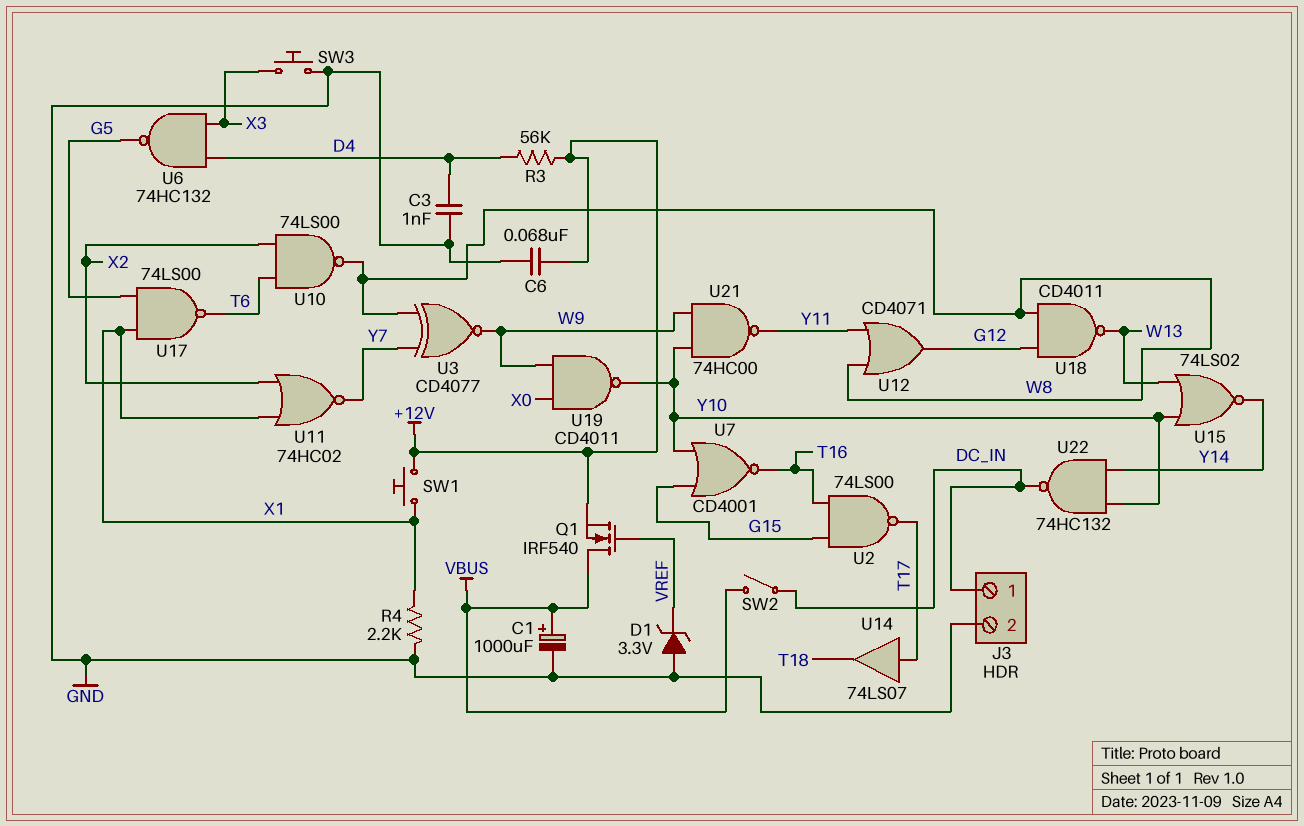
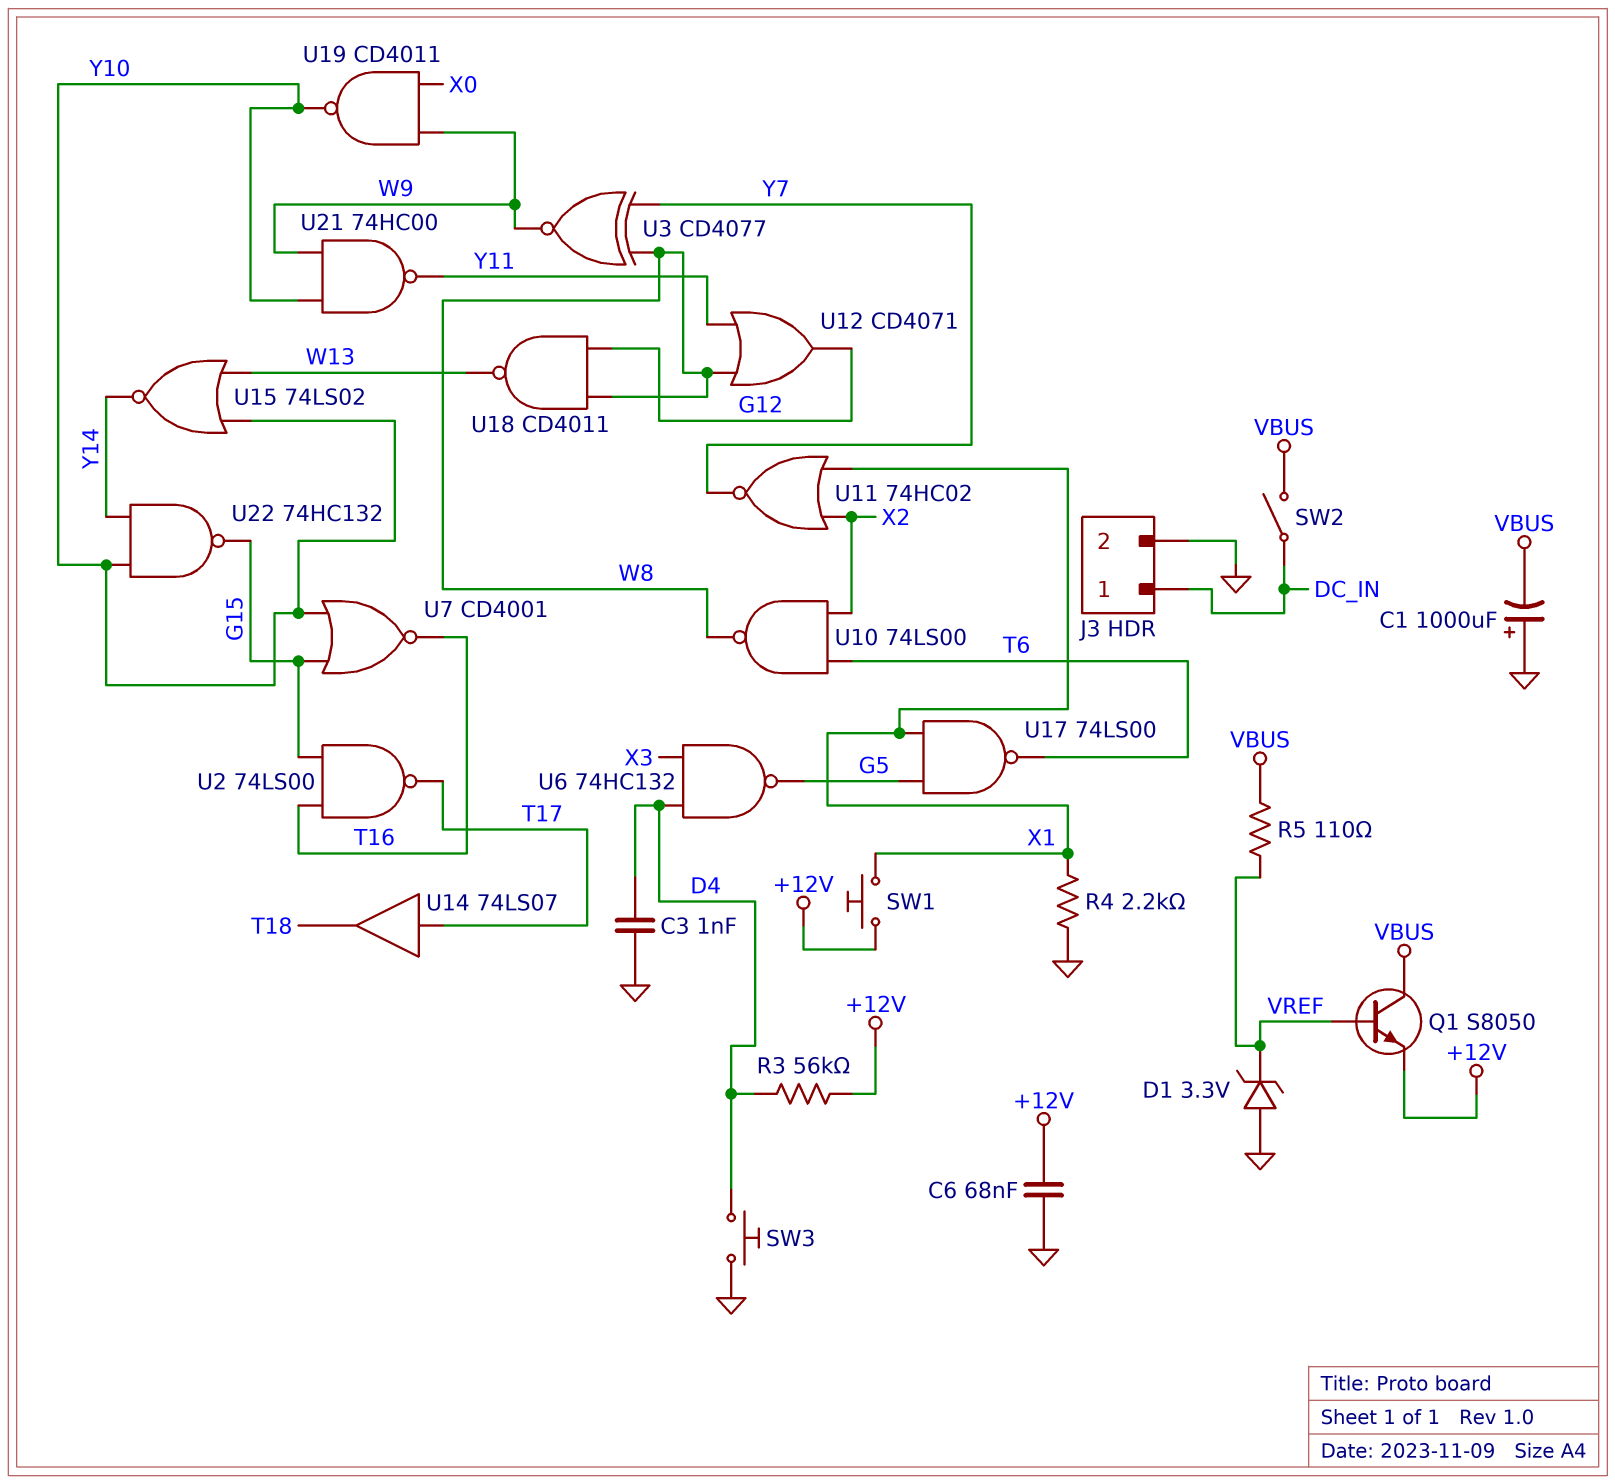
C1: 1000uF (plus VBUS, minus GND) -> 1000uF (plus GND, minus VBUS)
Q1: NMOS IRF540 (G VREF, D VBUS, S +12V) -> NPN S8050 (B VREF, C VBUS, E +12V)
R5: none -> 110 (VBUS, VREF)
SW3: button (GND, X3) -> button (D4, GND)
U22: NAND 74HC132 (in Y10, in Y14, out DC_IN) -> NAND 74HC132 (in Y10, in Y14, out G15)

